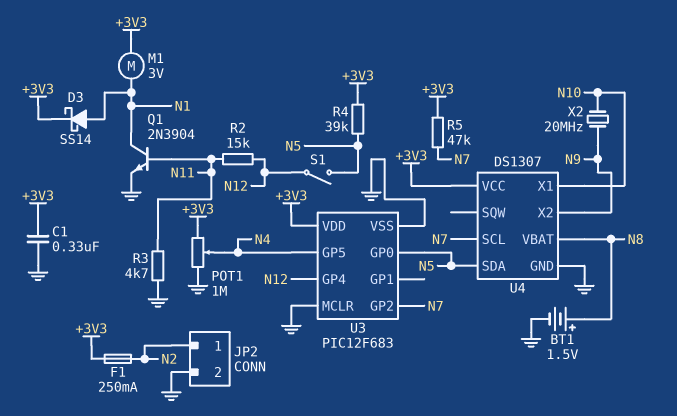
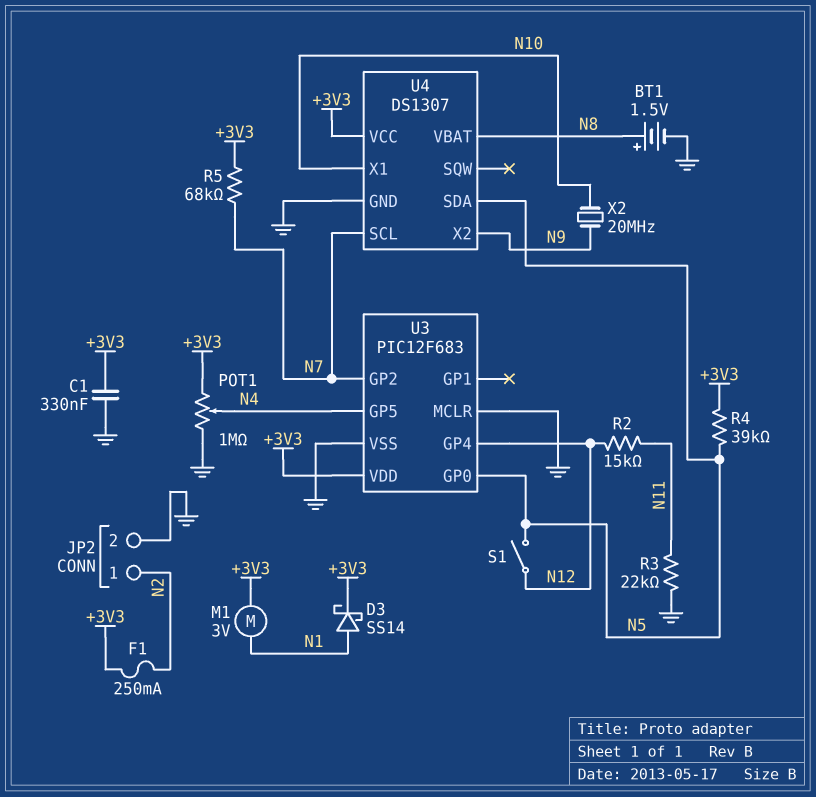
Q1: NPN 2N3904 (B N11, C N1, E GND) -> none
R3: 4.7k (GND, N11) -> 22k (GND, N11)
R5: 47k (+3V3, N7) -> 68k (+3V3, N7)

